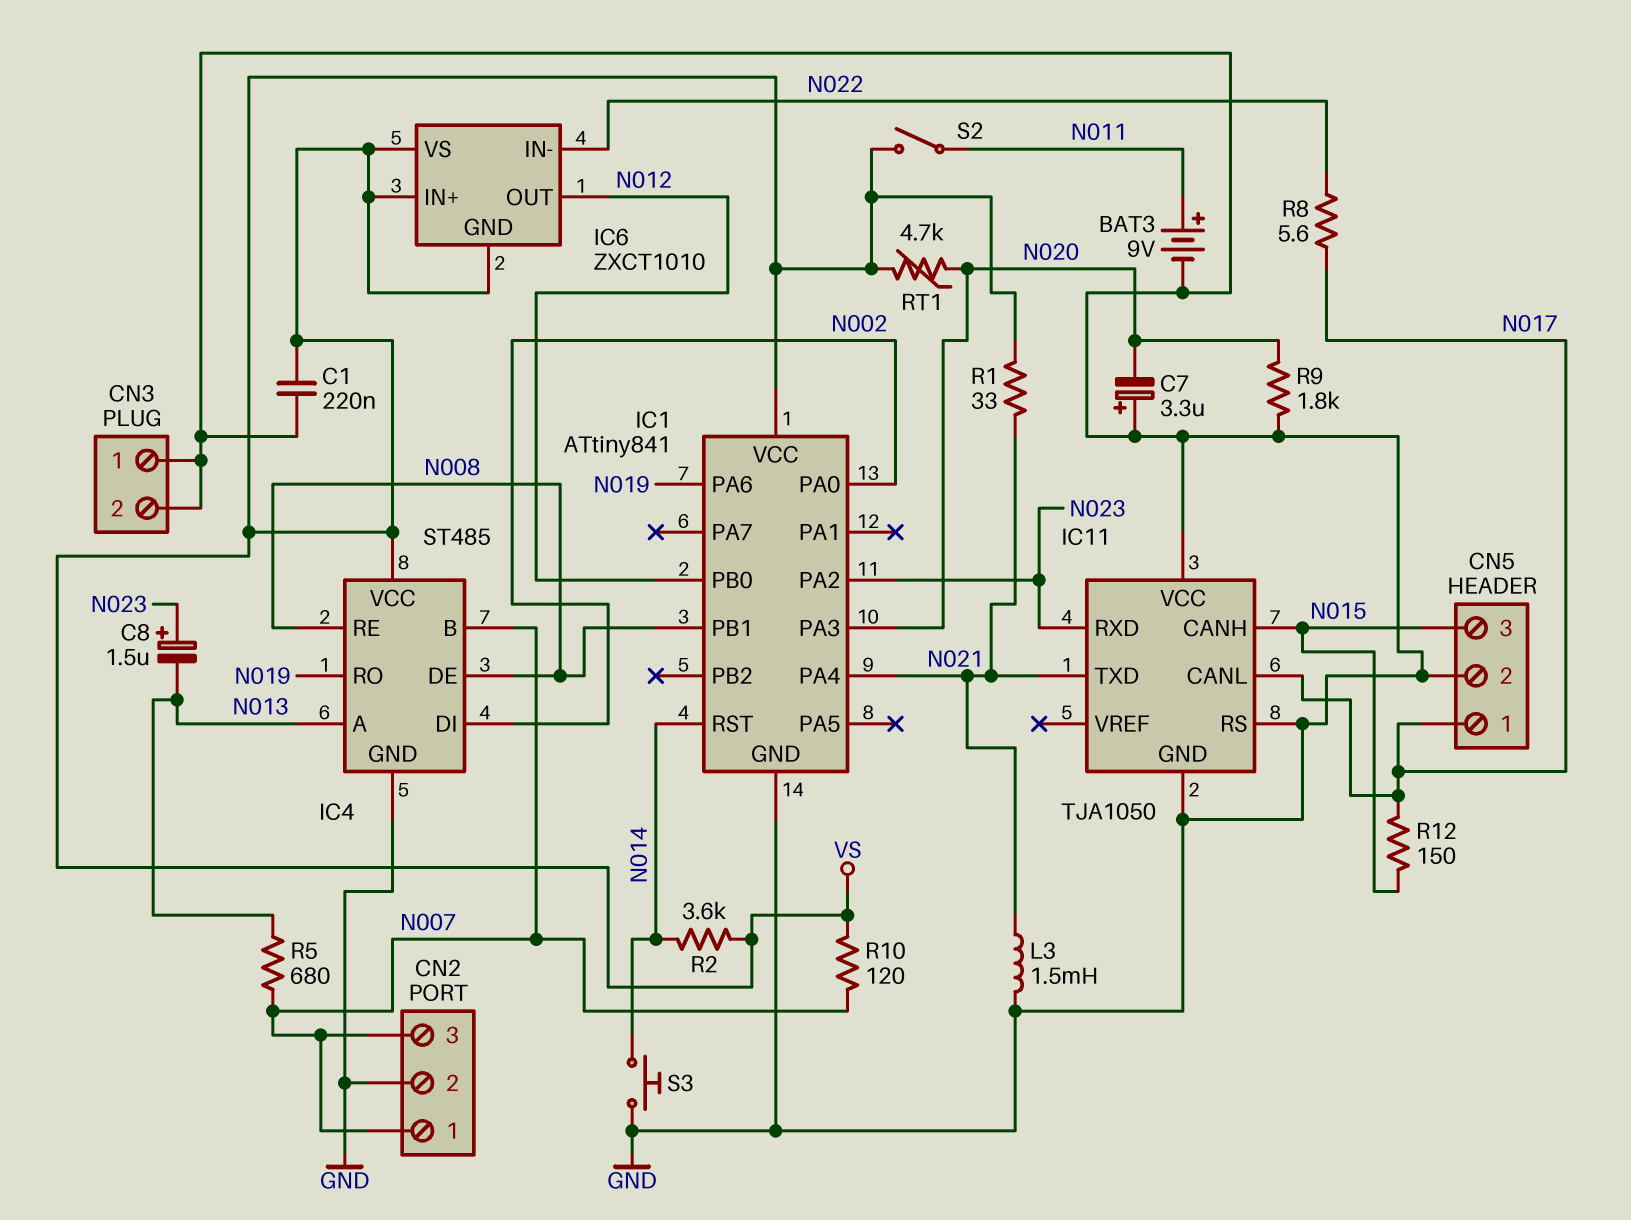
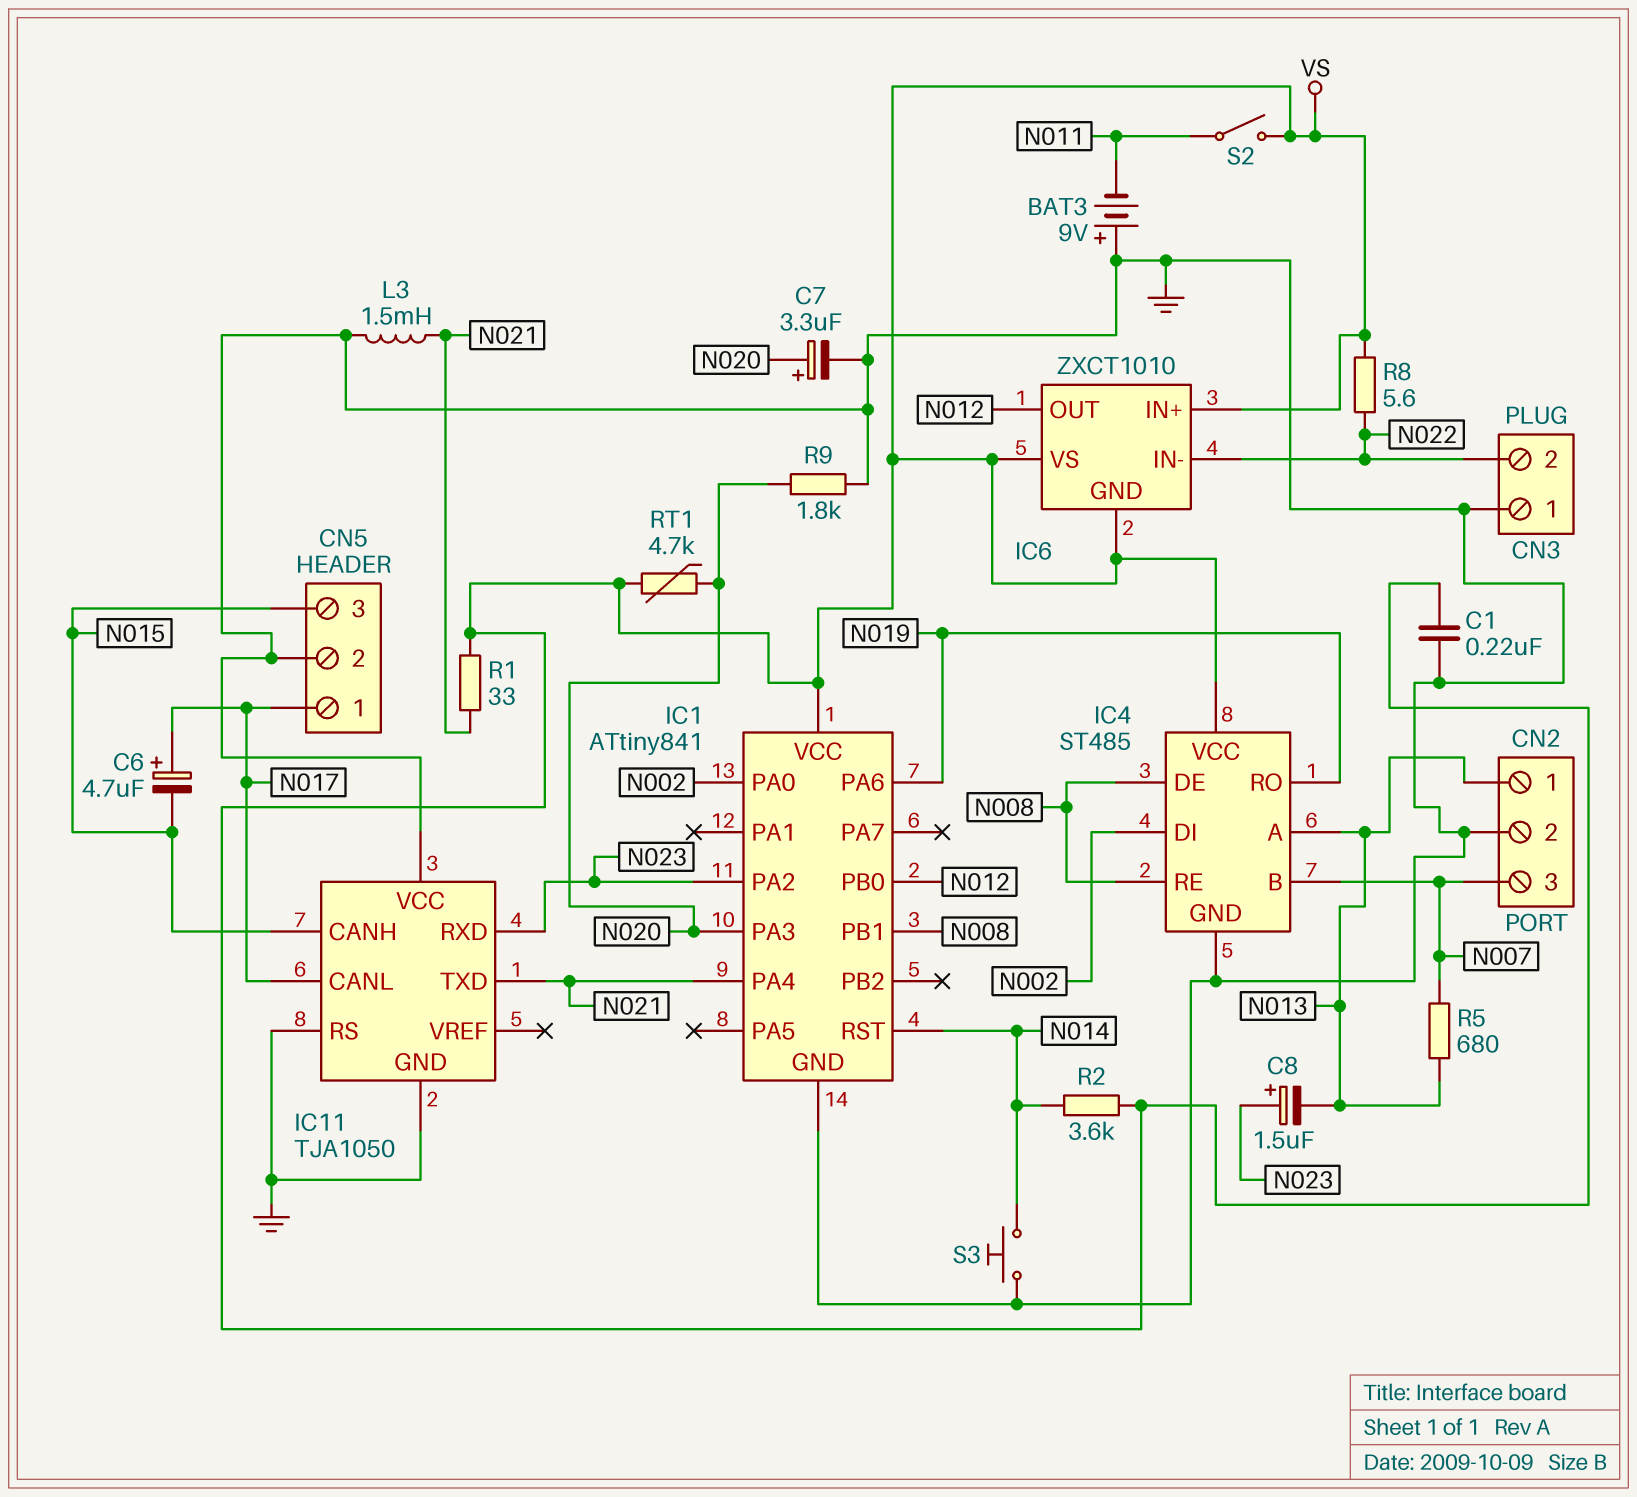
BAT3: 9V (plus N011, minus GND) -> 9V (plus GND, minus N011)
C6: none -> 4.7uF (plus N017, minus N015)
C7: 3.3uF (plus GND, minus N020) -> 3.3uF (plus N020, minus GND)
CN2 pin 1: N007 -> N013
CN3 pin 2: GND -> N022
R8: 5.6 (N017, N022) -> 5.6 (N022, VS)
R10: 120 (N007, VS) -> none
R12: 150 (N015, N017) -> none

